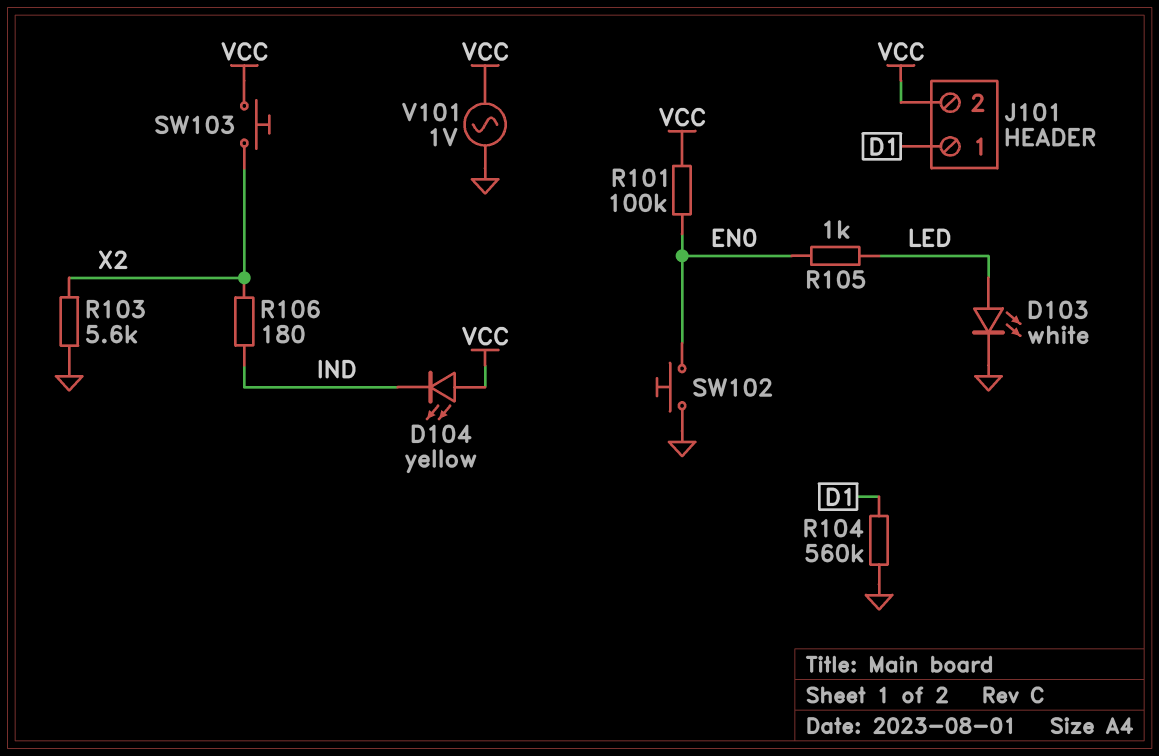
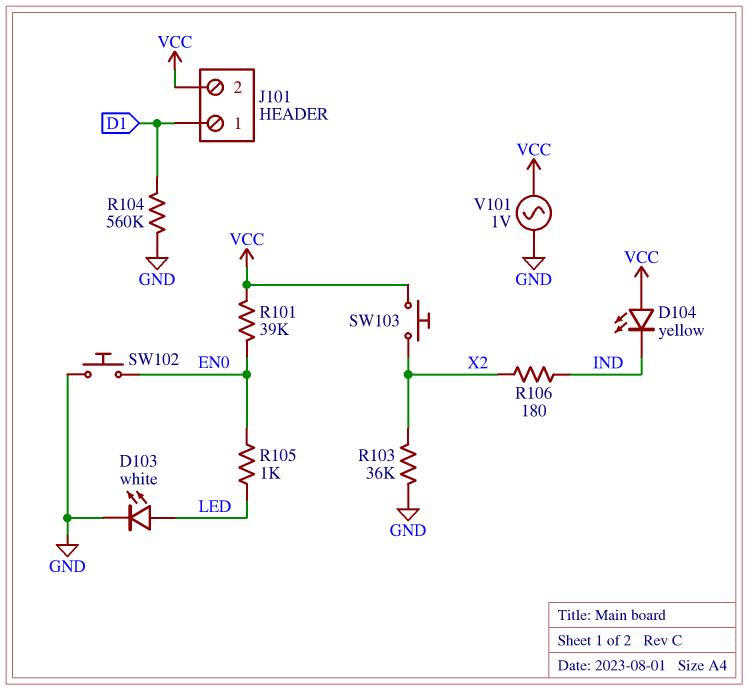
R101: 100k (EN0, VCC) -> 39k (EN0, VCC)
R103: 5.6k (GND, X2) -> 36k (GND, X2)

